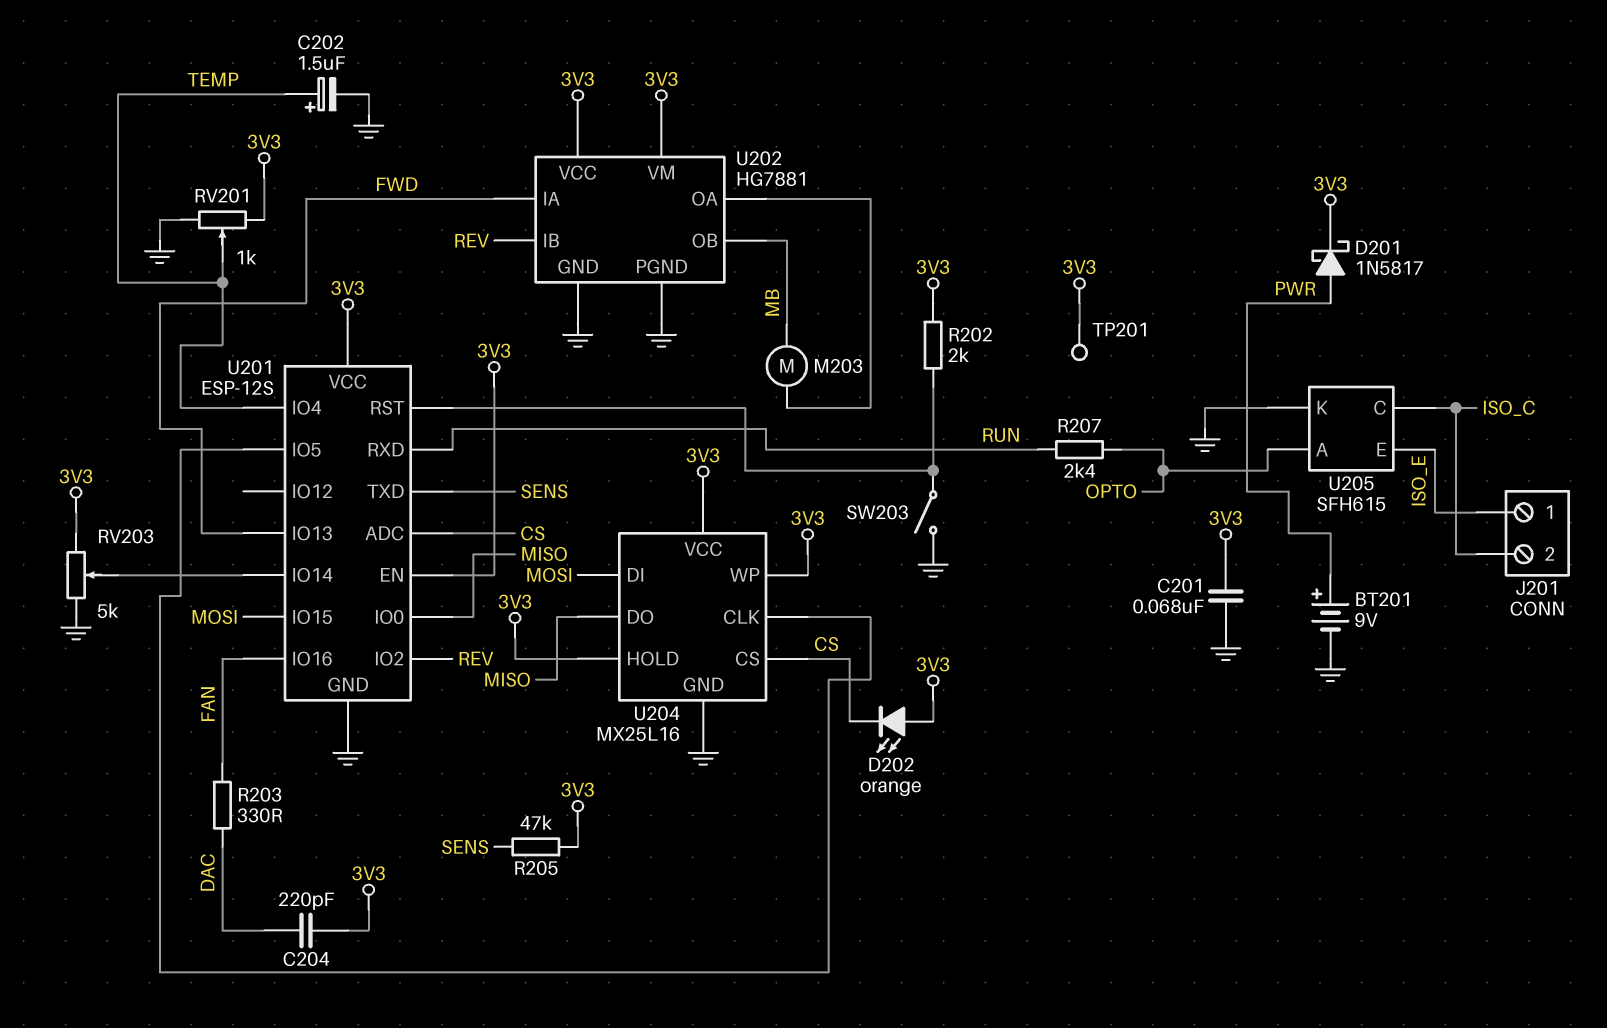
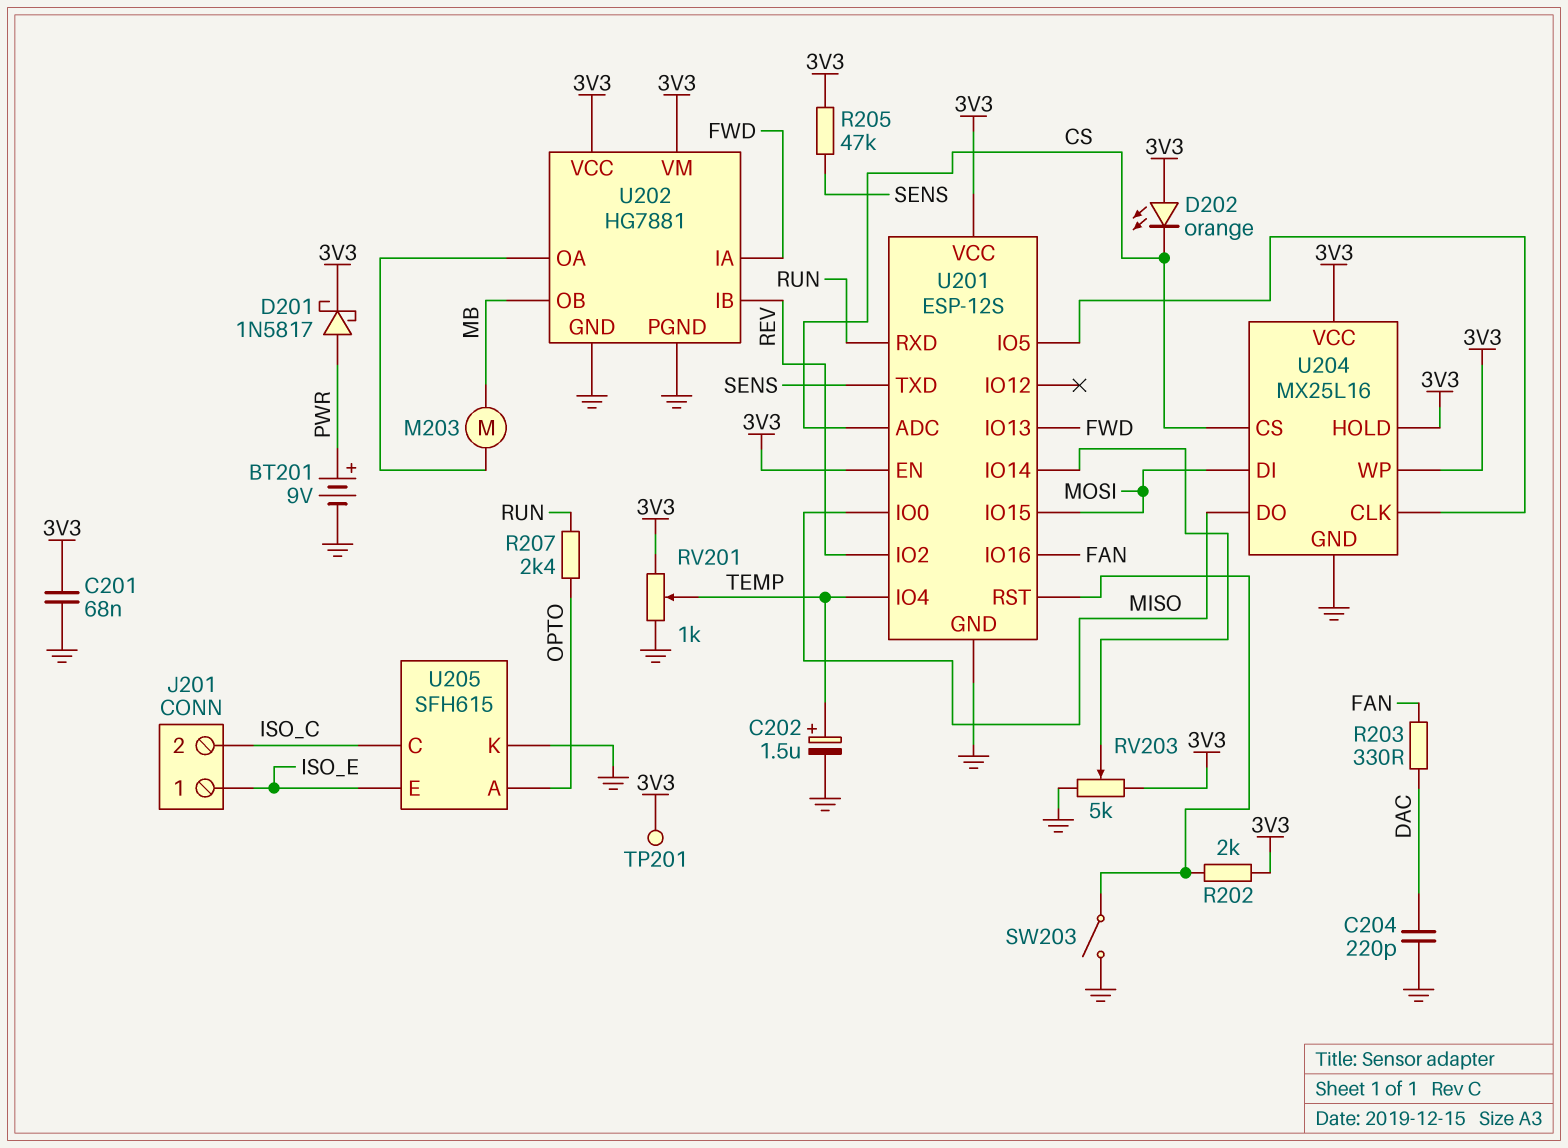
C204: 220pF (3V3, DAC) -> 220pF (DAC, GND)

